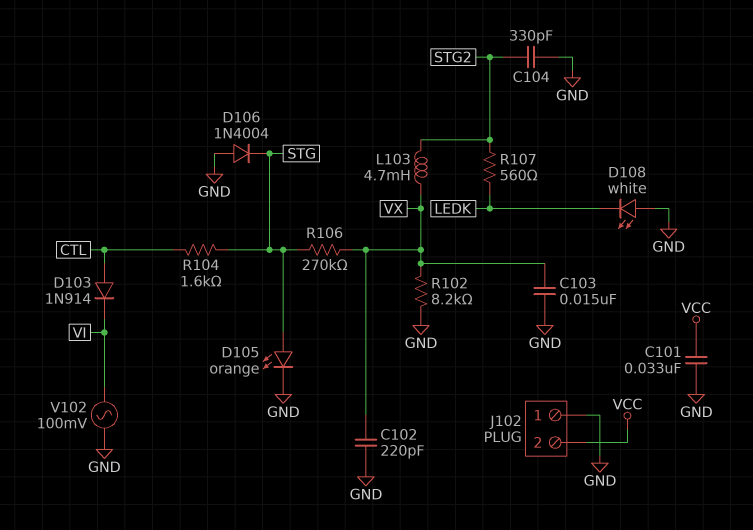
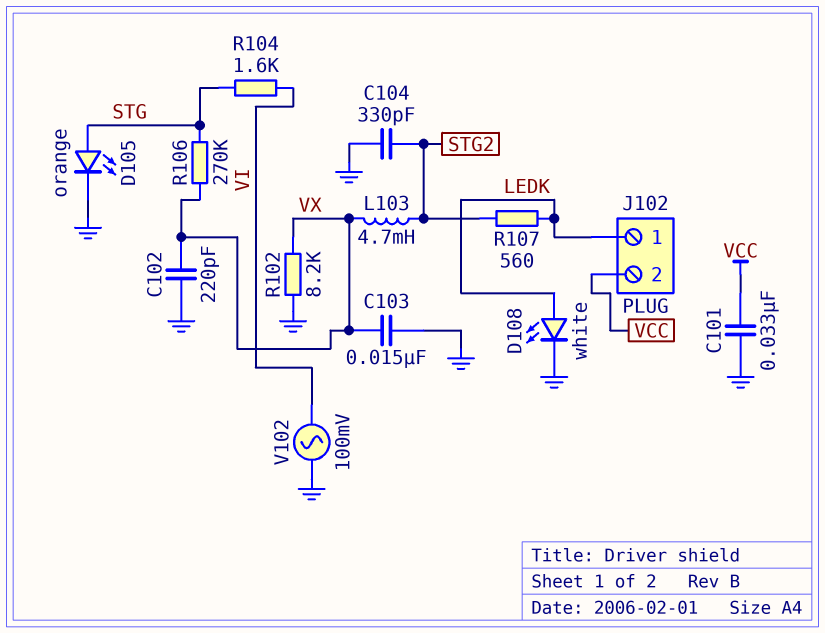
D103: diode 1N914 (A CTL, K VI) -> none
D106: diode 1N4004 (A GND, K STG) -> none
D108: LED white (A GND, K LEDK) -> LED white (A LEDK, K GND)
J102 pin 1: GND -> LEDK
R104: 1.6k (CTL, STG) -> 1.6k (STG, VI)

